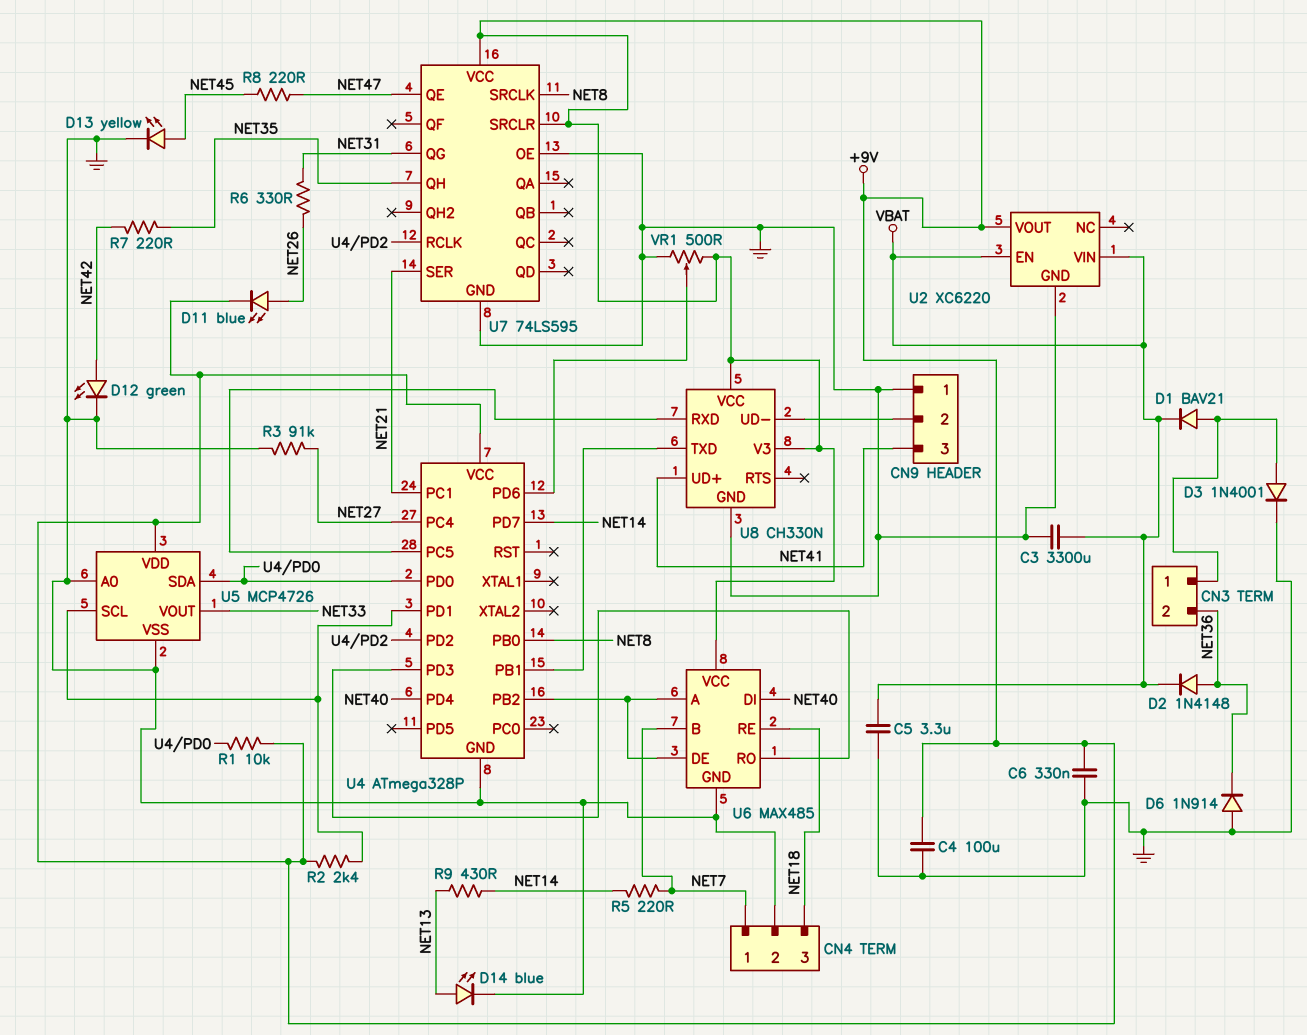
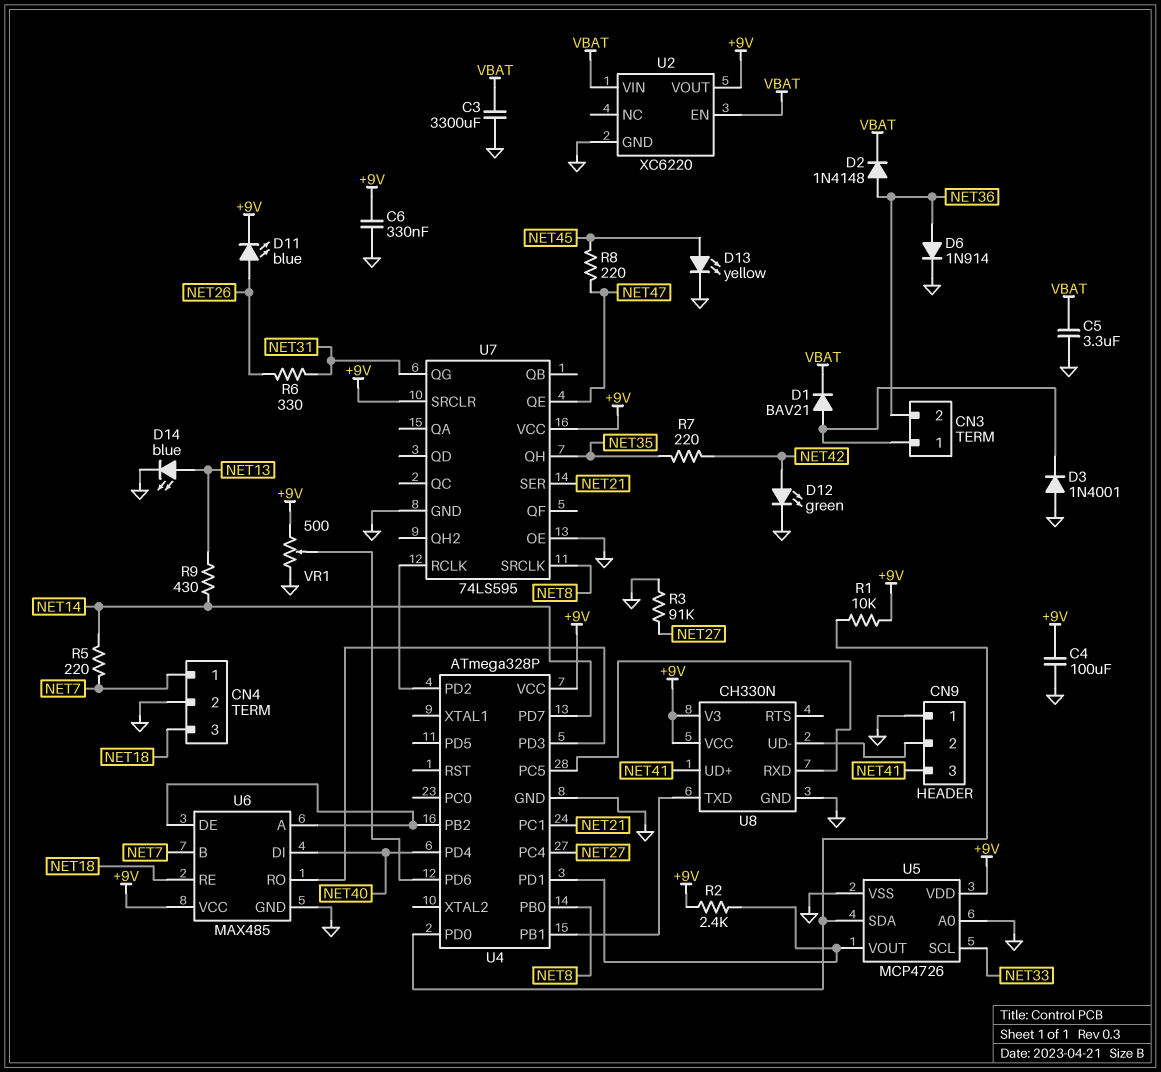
D3: diode 1N4001 (A CN3/1, K GND) -> diode 1N4001 (A GND, K CN3/1)
D6: diode 1N914 (A GND, K NET36) -> diode 1N914 (A NET36, K GND)
U5 pin SCL: U4/PD1 -> NET33
U5 pin VOUT: NET33 -> U4/PD1

